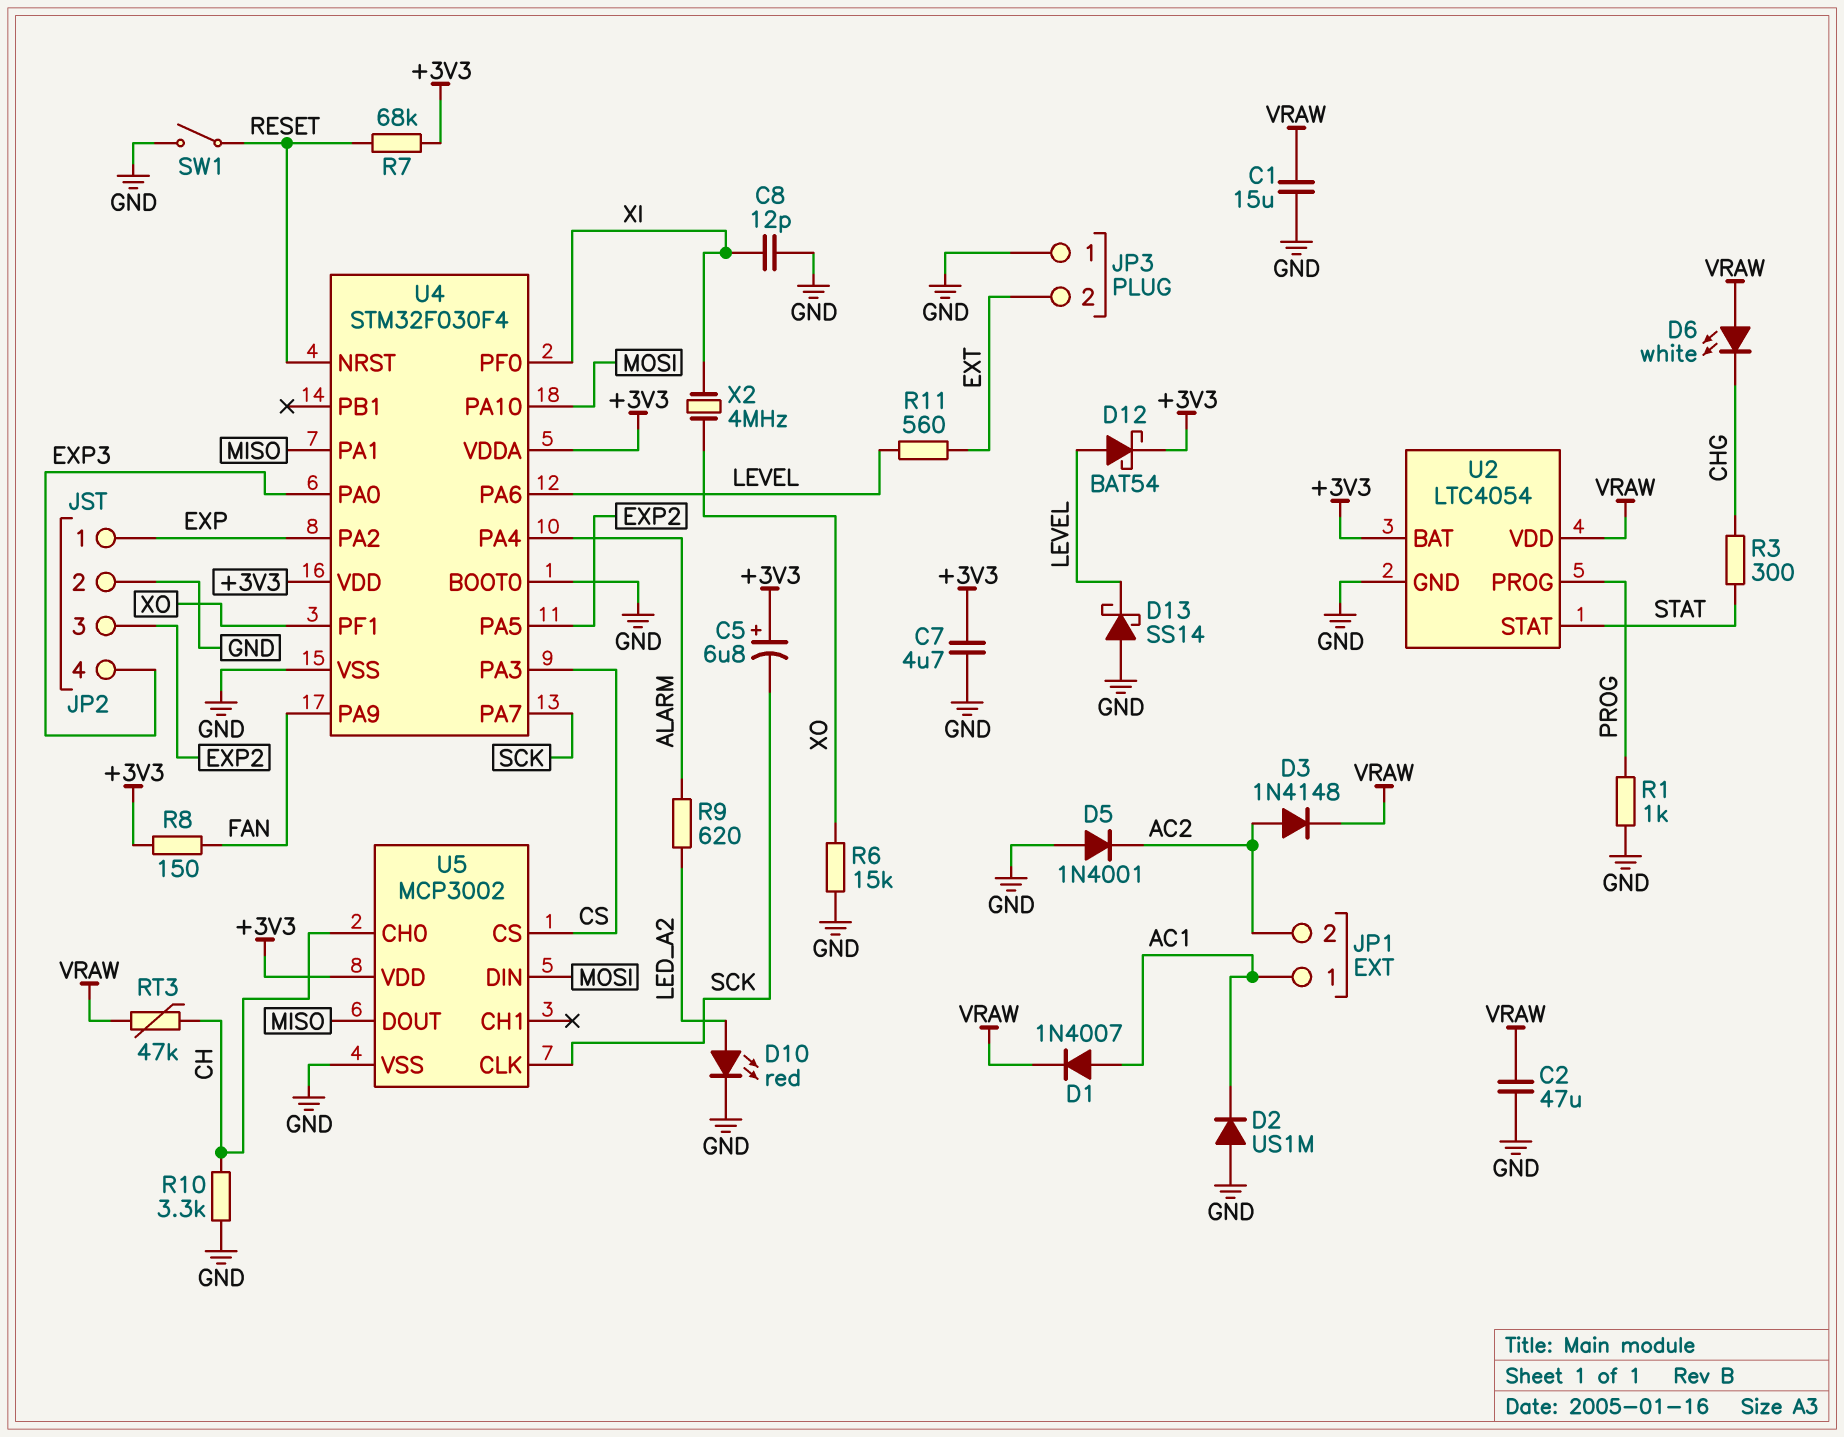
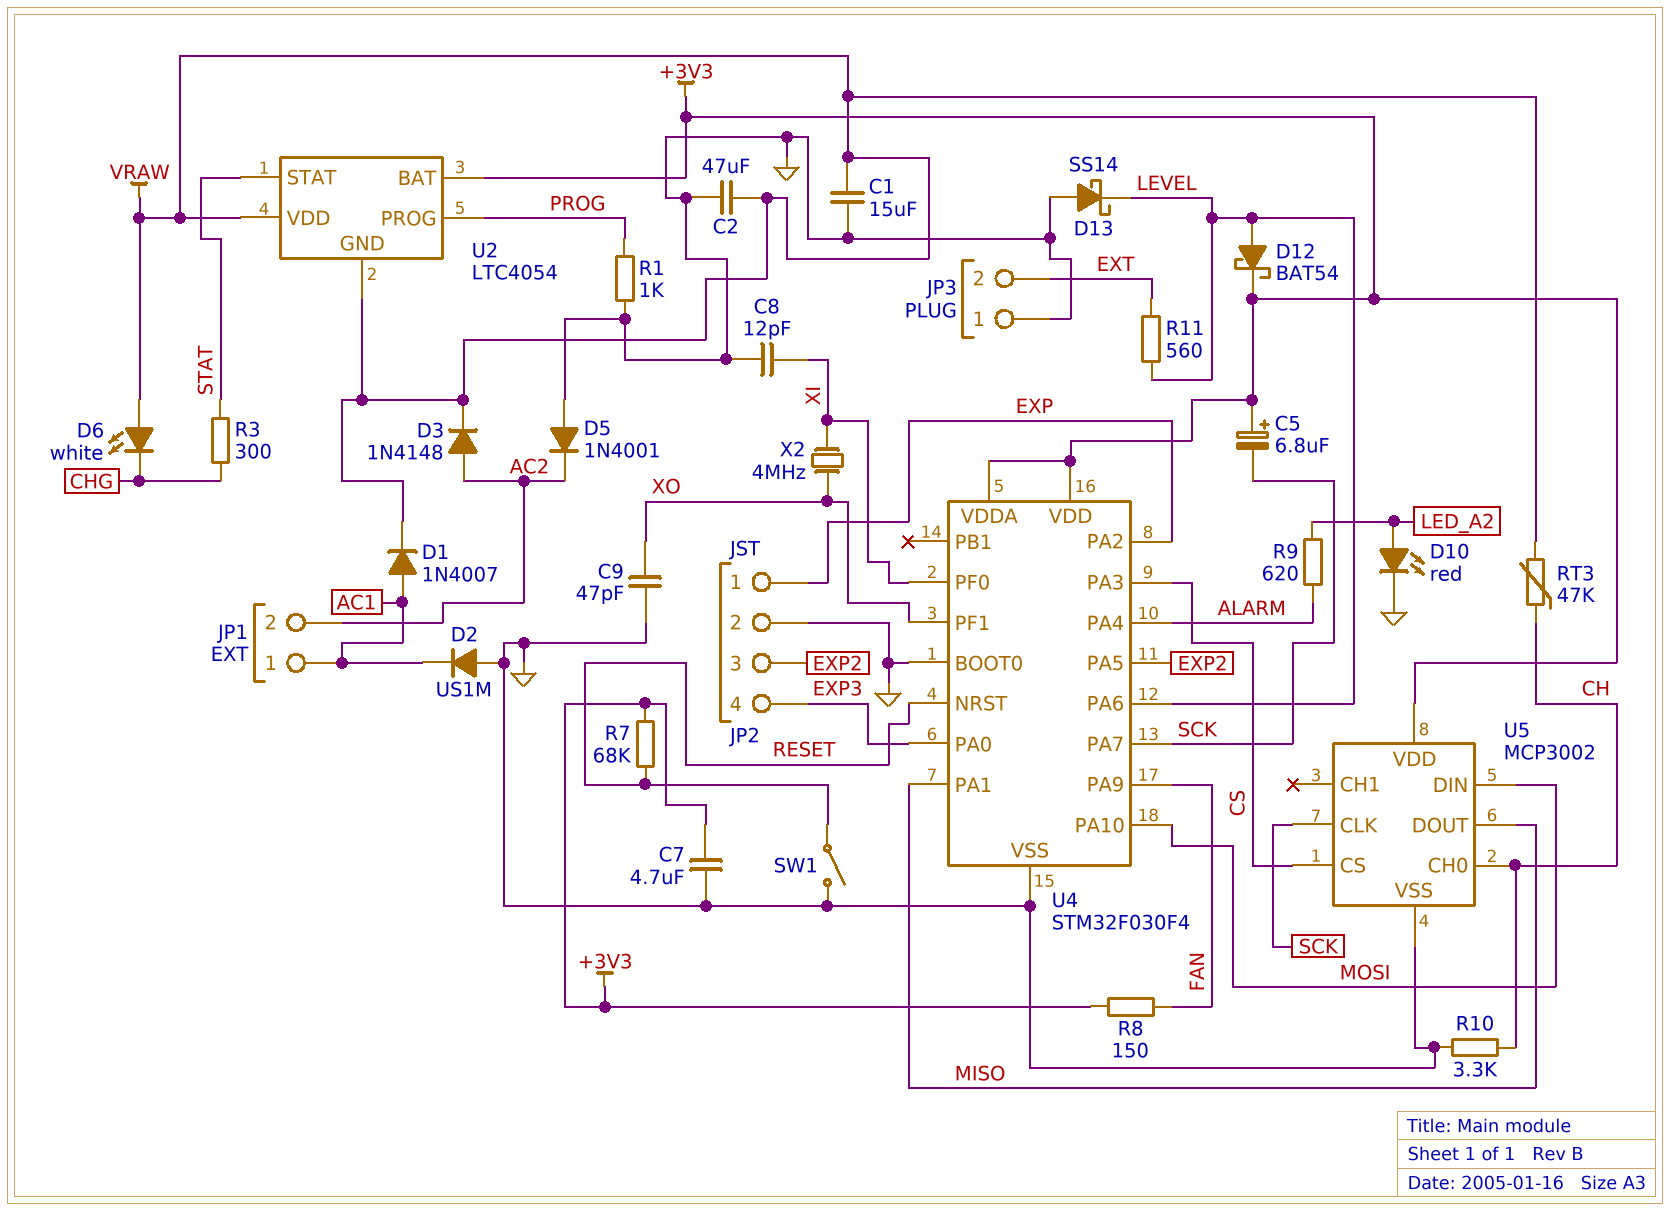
C9: none -> 47pF (GND, XO)
R6: 15k (GND, XO) -> none
U2 pin GND: GND -> VRAW

